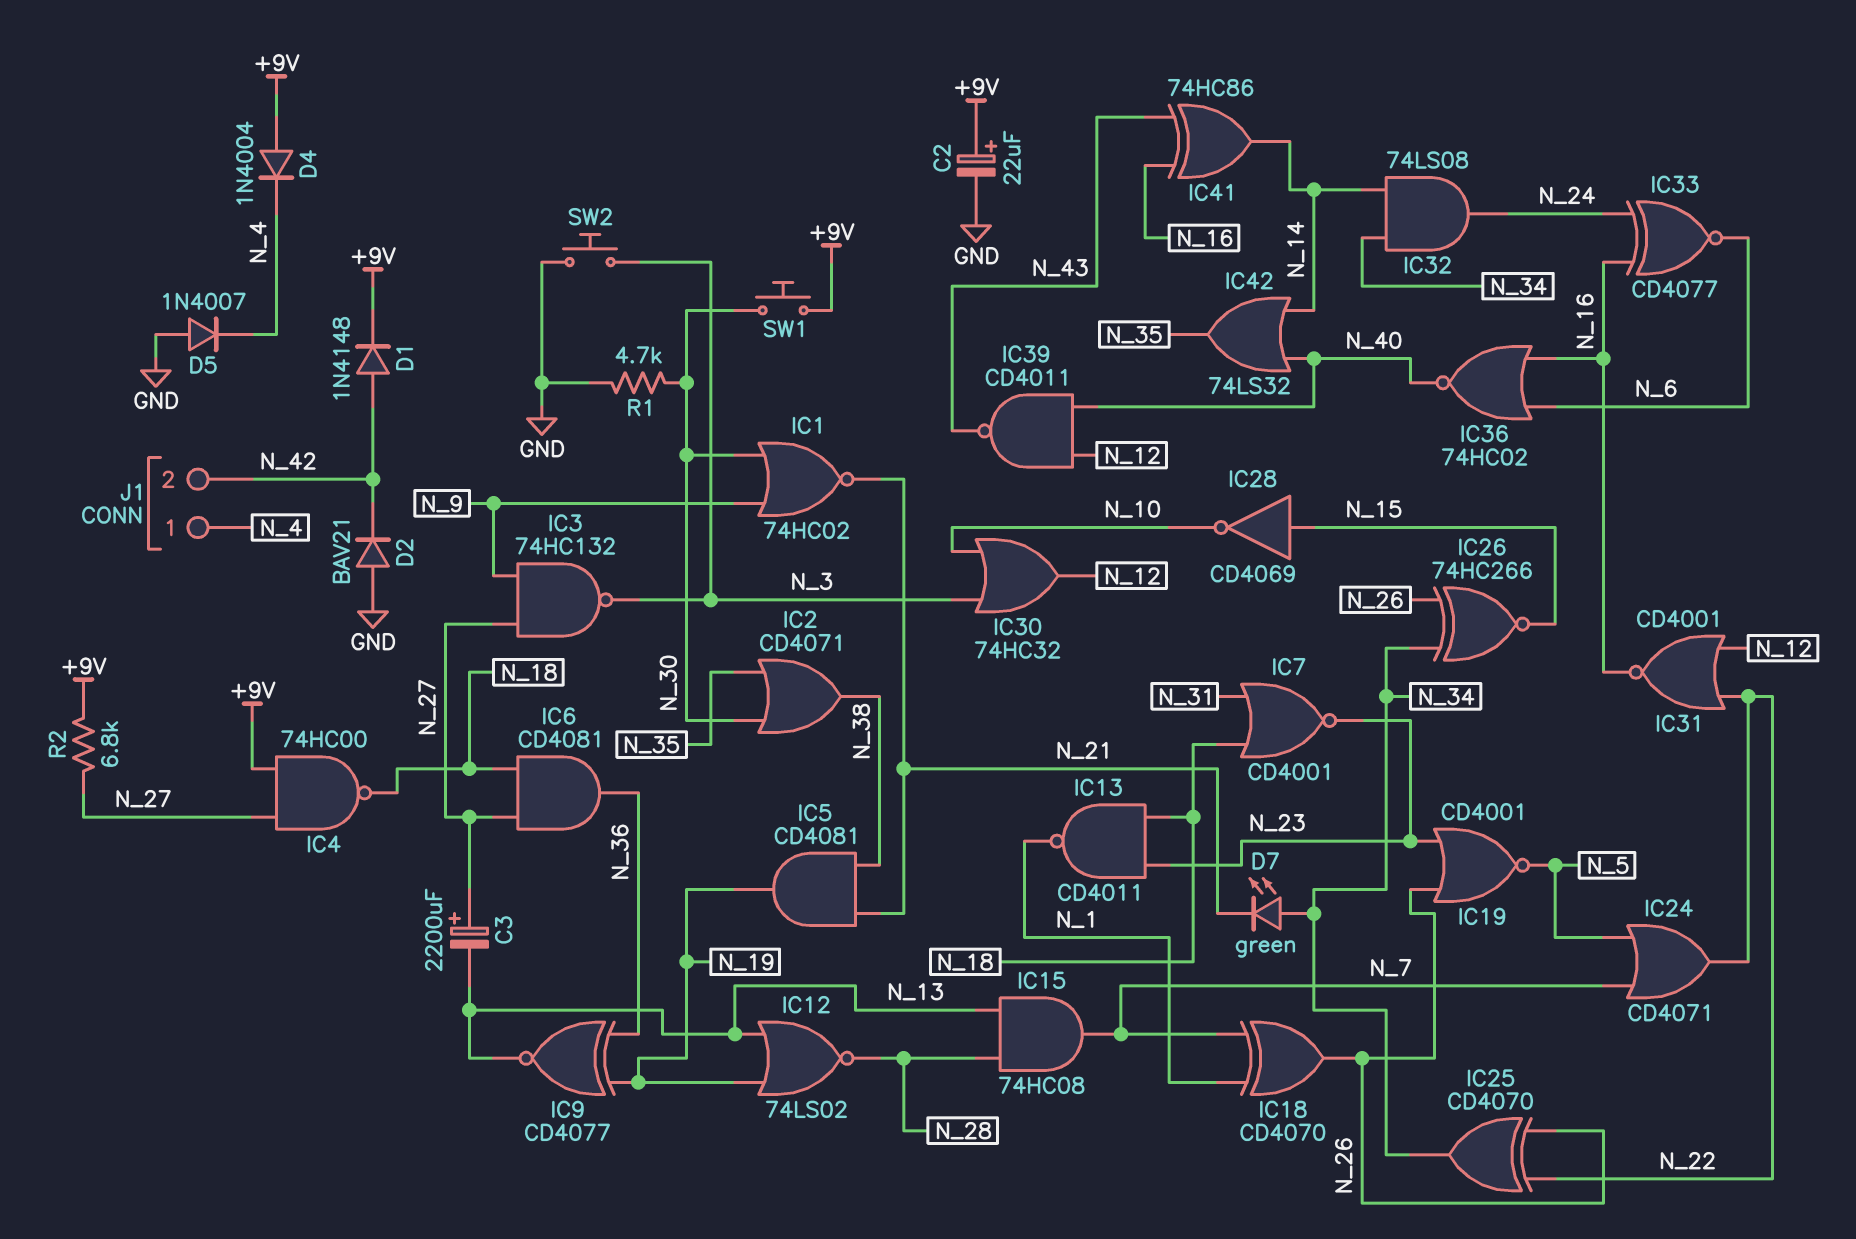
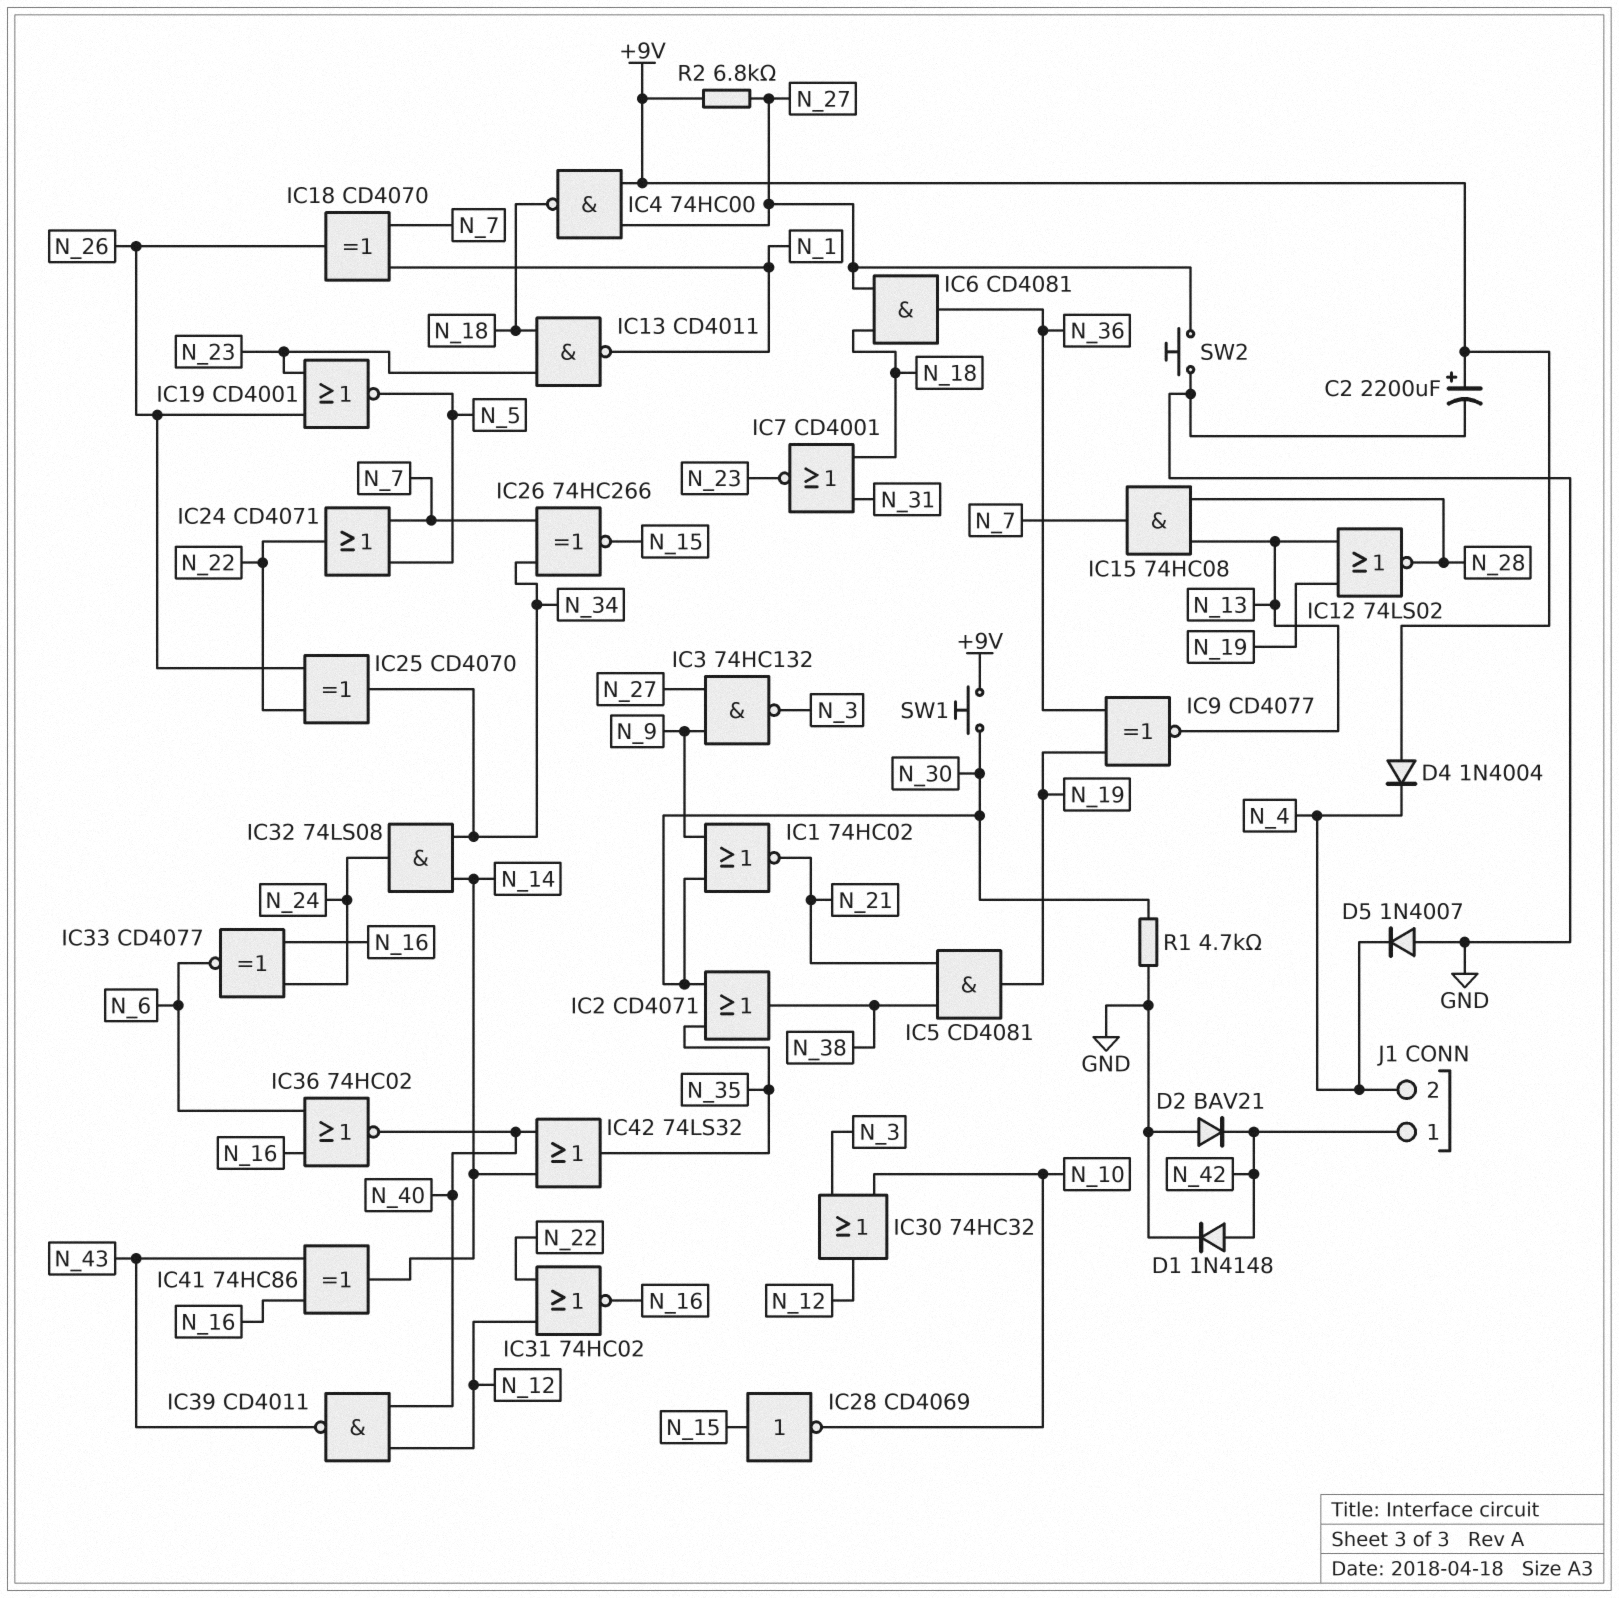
C2: 22uF (plus +9V, minus GND) -> 2200uF (plus +9V, minus GND)
C3: 2200uF (plus N_27, minus N_13) -> none
D1: diode 1N4148 (A N_42, K +9V) -> diode 1N4148 (A N_42, K GND)
D7: LED green (A N_34, K N_21) -> none
IC26: XNOR 74HC266 (in N_26, in N_34, out N_15) -> XNOR 74HC266 (in N_7, in N_34, out N_15)
IC31: NOR CD4001 (in N_12, in N_22, out N_16) -> NOR 74HC02 (in N_12, in N_22, out N_16)
J1 pin 1: N_4 -> N_42
J1 pin 2: N_42 -> N_4
SW2: button (GND, N_3) -> button (GND, N_27)

